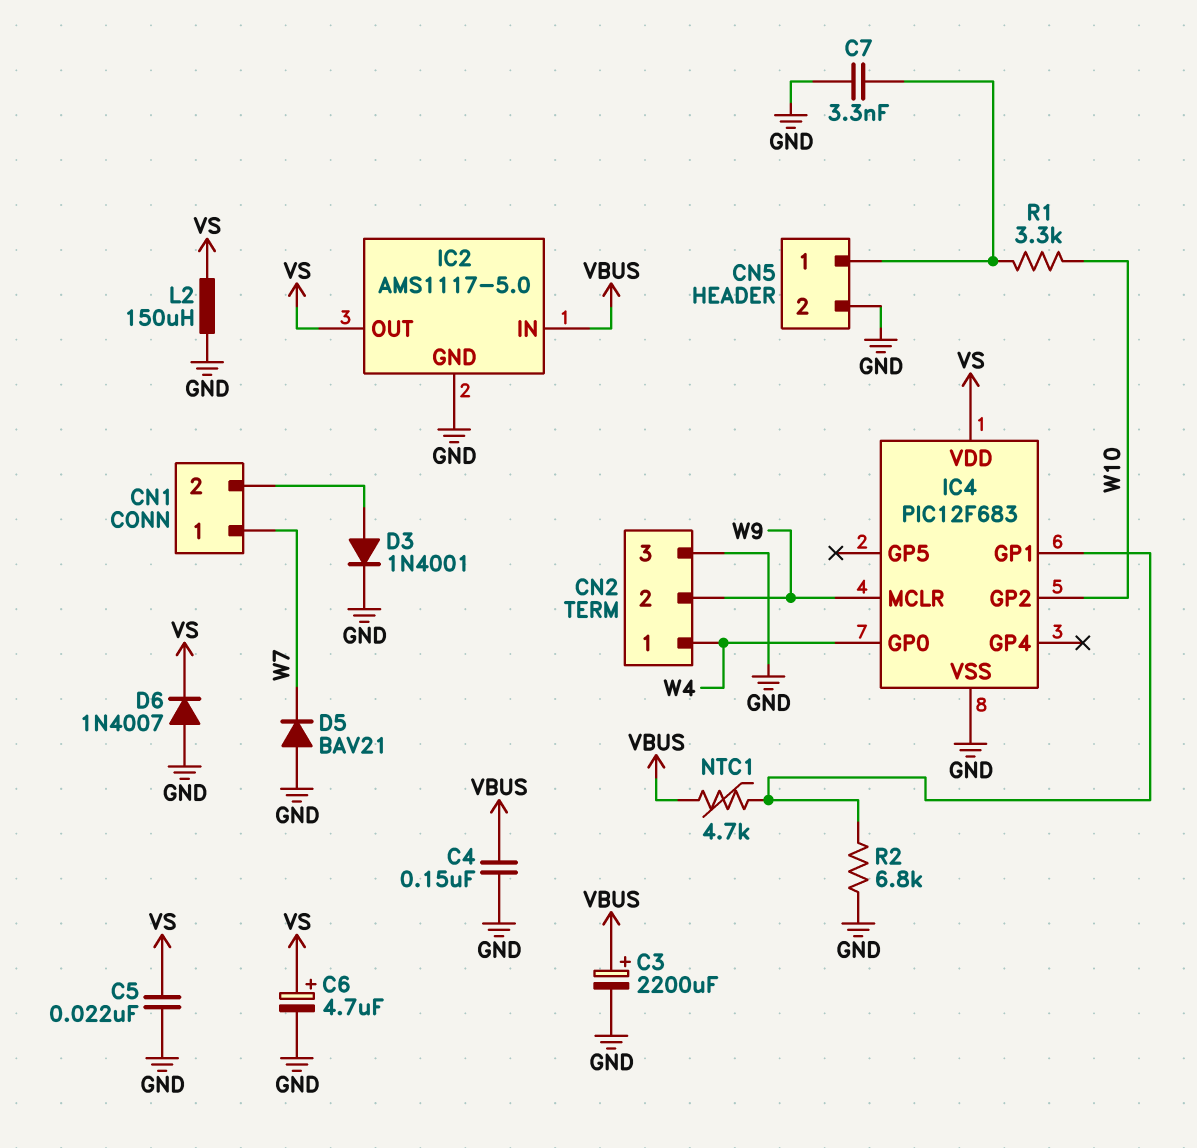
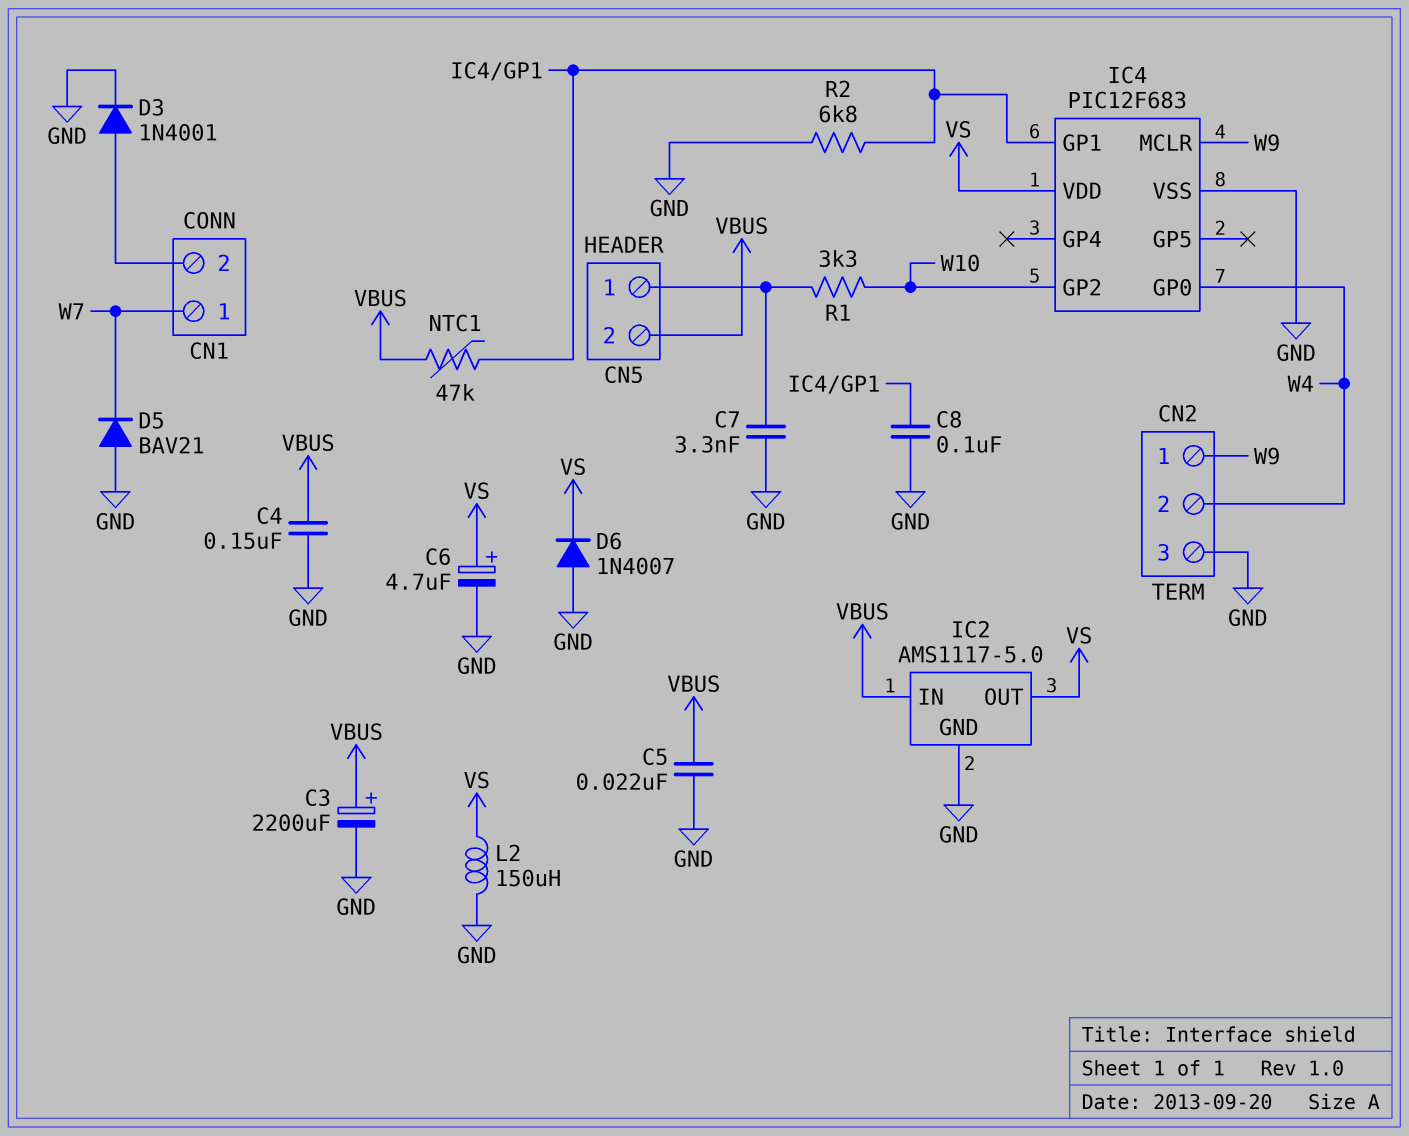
C5: 22nF (GND, VS) -> 22nF (GND, VBUS)
C8: none -> 100nF (GND, IC4/GP1)
CN2 pin 1: W4 -> W9
CN2 pin 2: W9 -> W4
CN5 pin 2: GND -> VBUS
NTC1: 4.7k (IC4/GP1, VBUS) -> 47k (IC4/GP1, VBUS)

